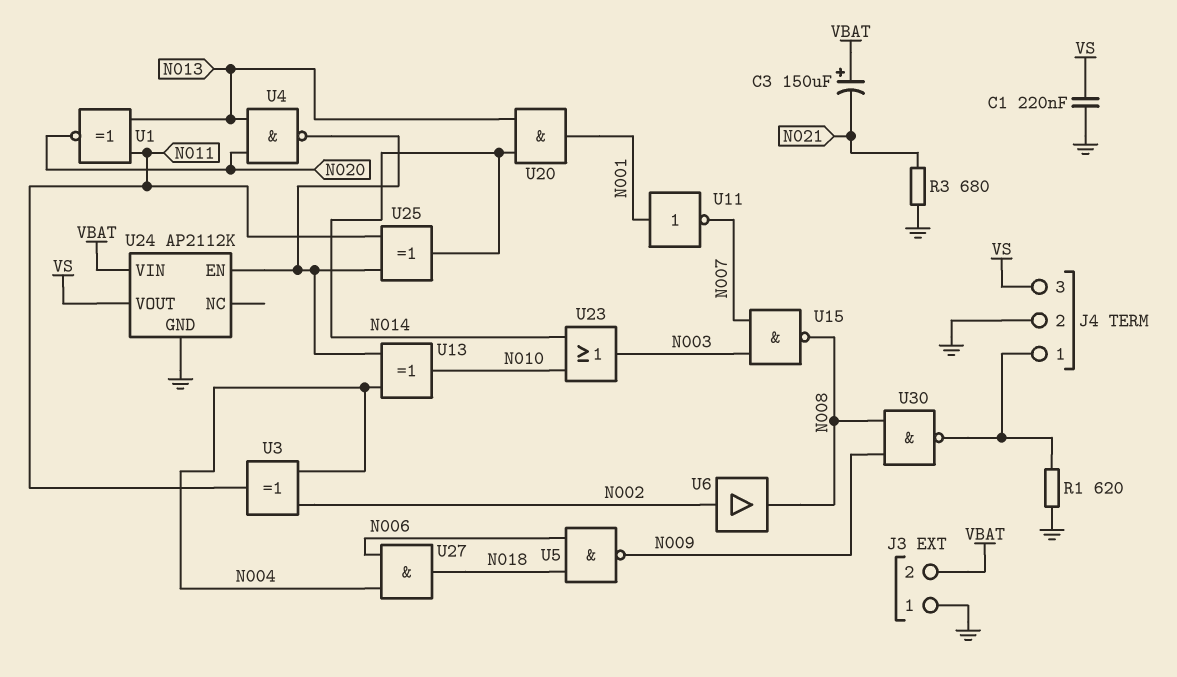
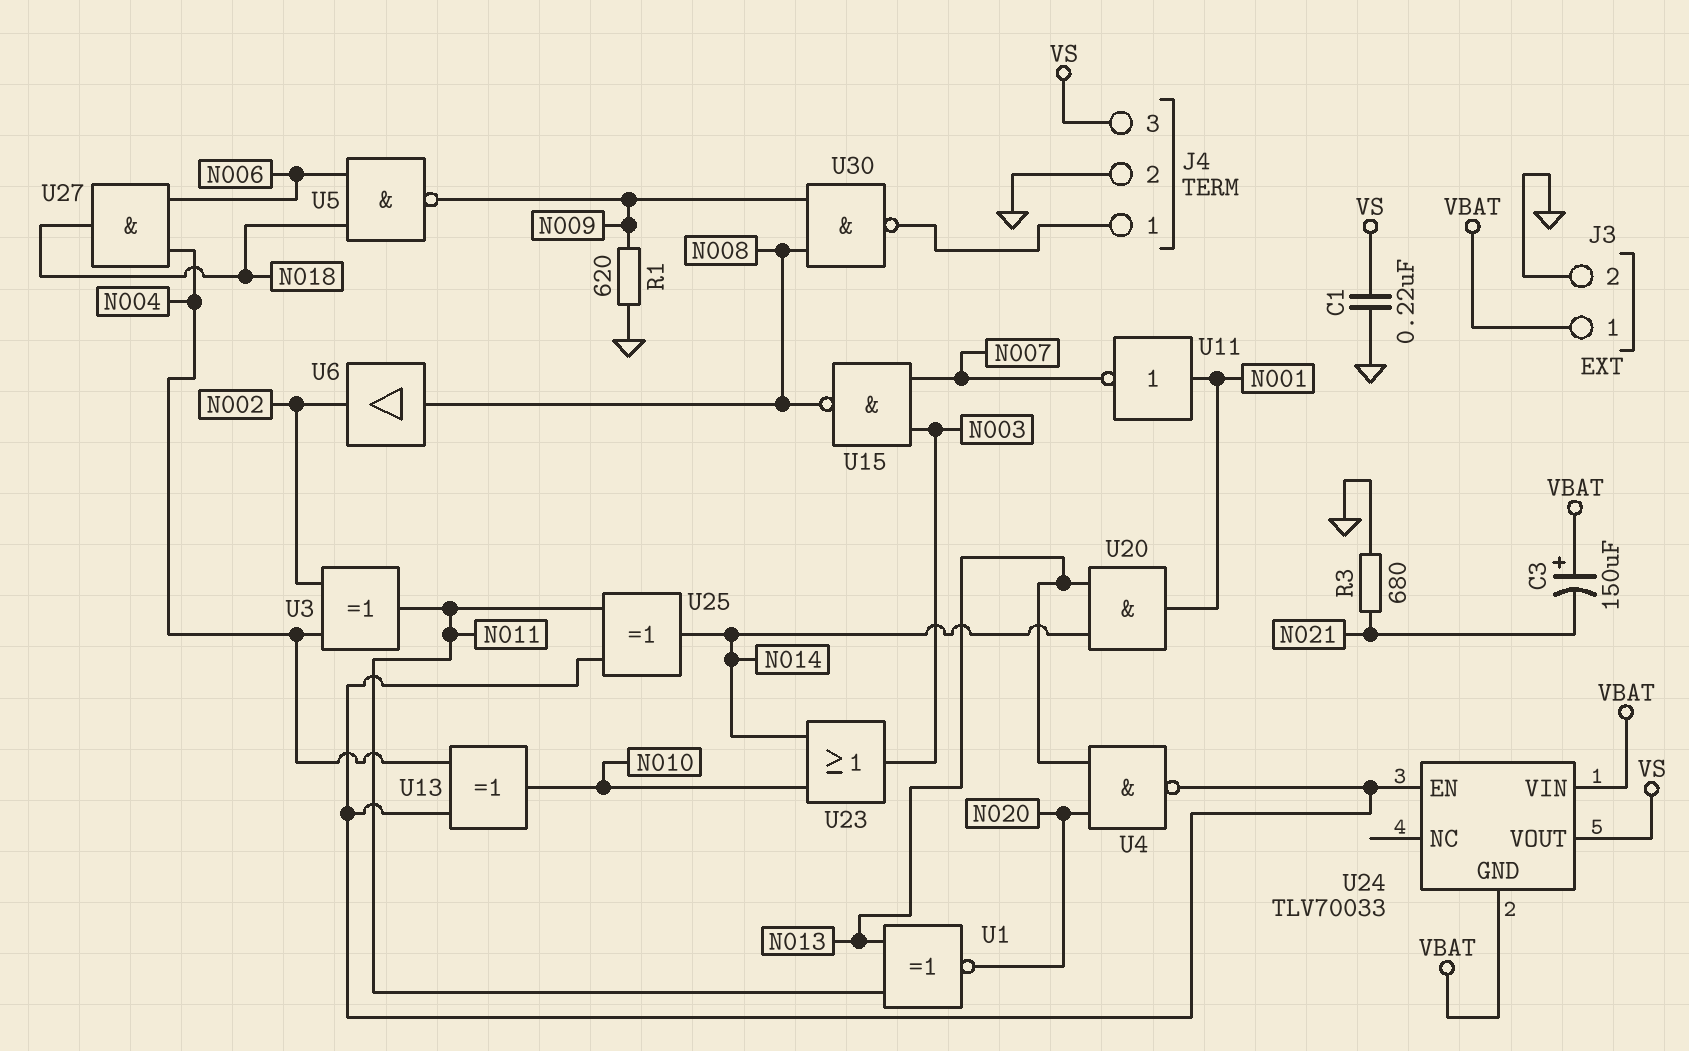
J3 pin 1: GND -> VBAT
J3 pin 2: VBAT -> GND
R1: 620 (GND, J4/1) -> 620 (GND, N009)
U6: buffer (in N002, out N008) -> buffer (in N008, out N002)
U24: AP2112K -> TLV70033
U24 pin GND: GND -> VBAT

